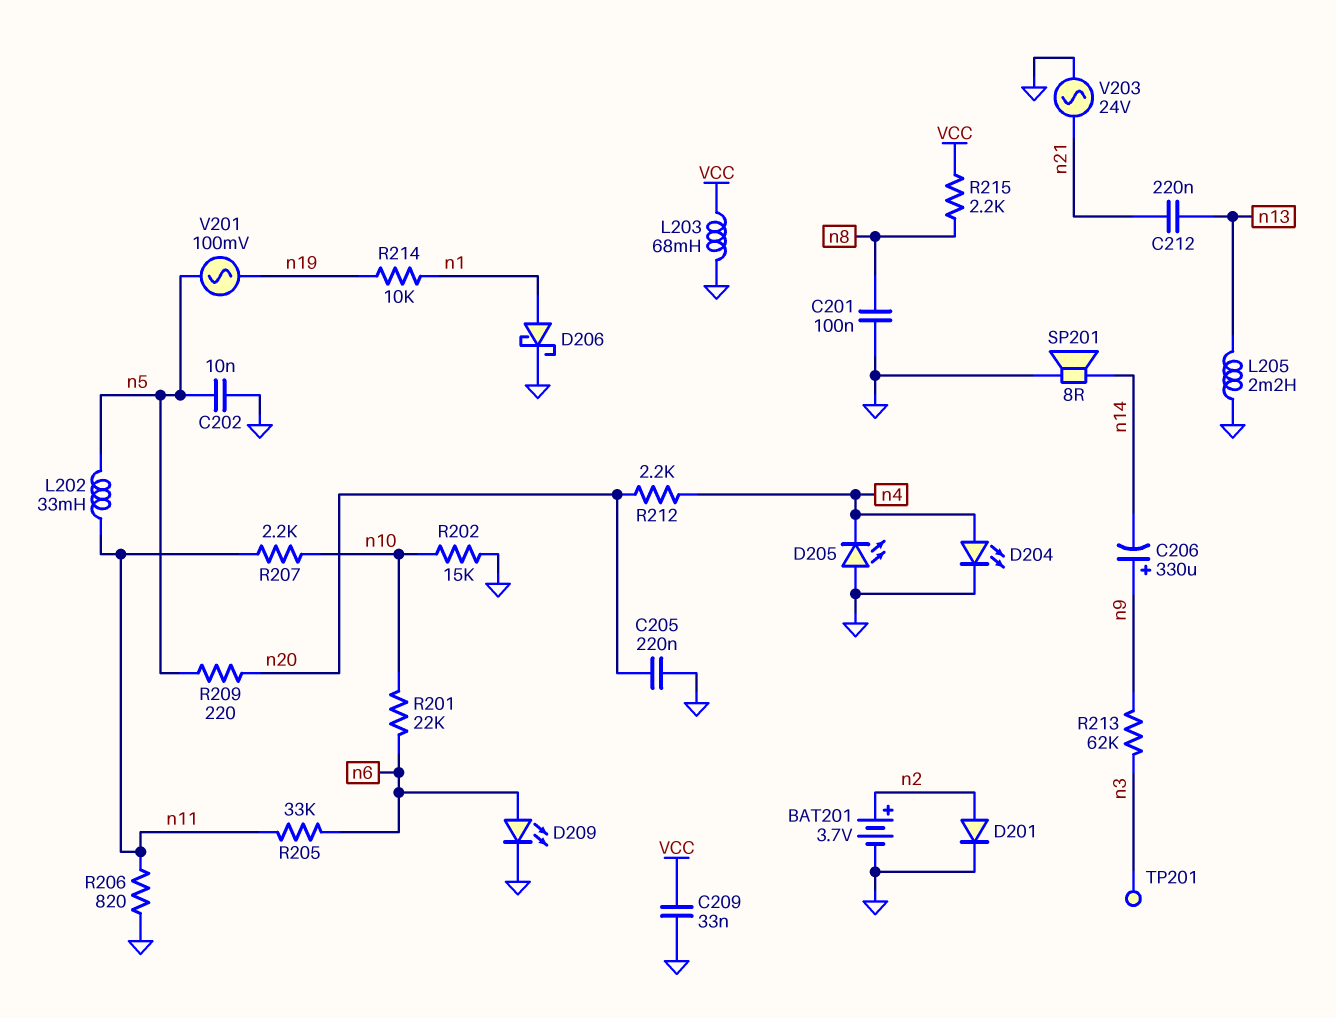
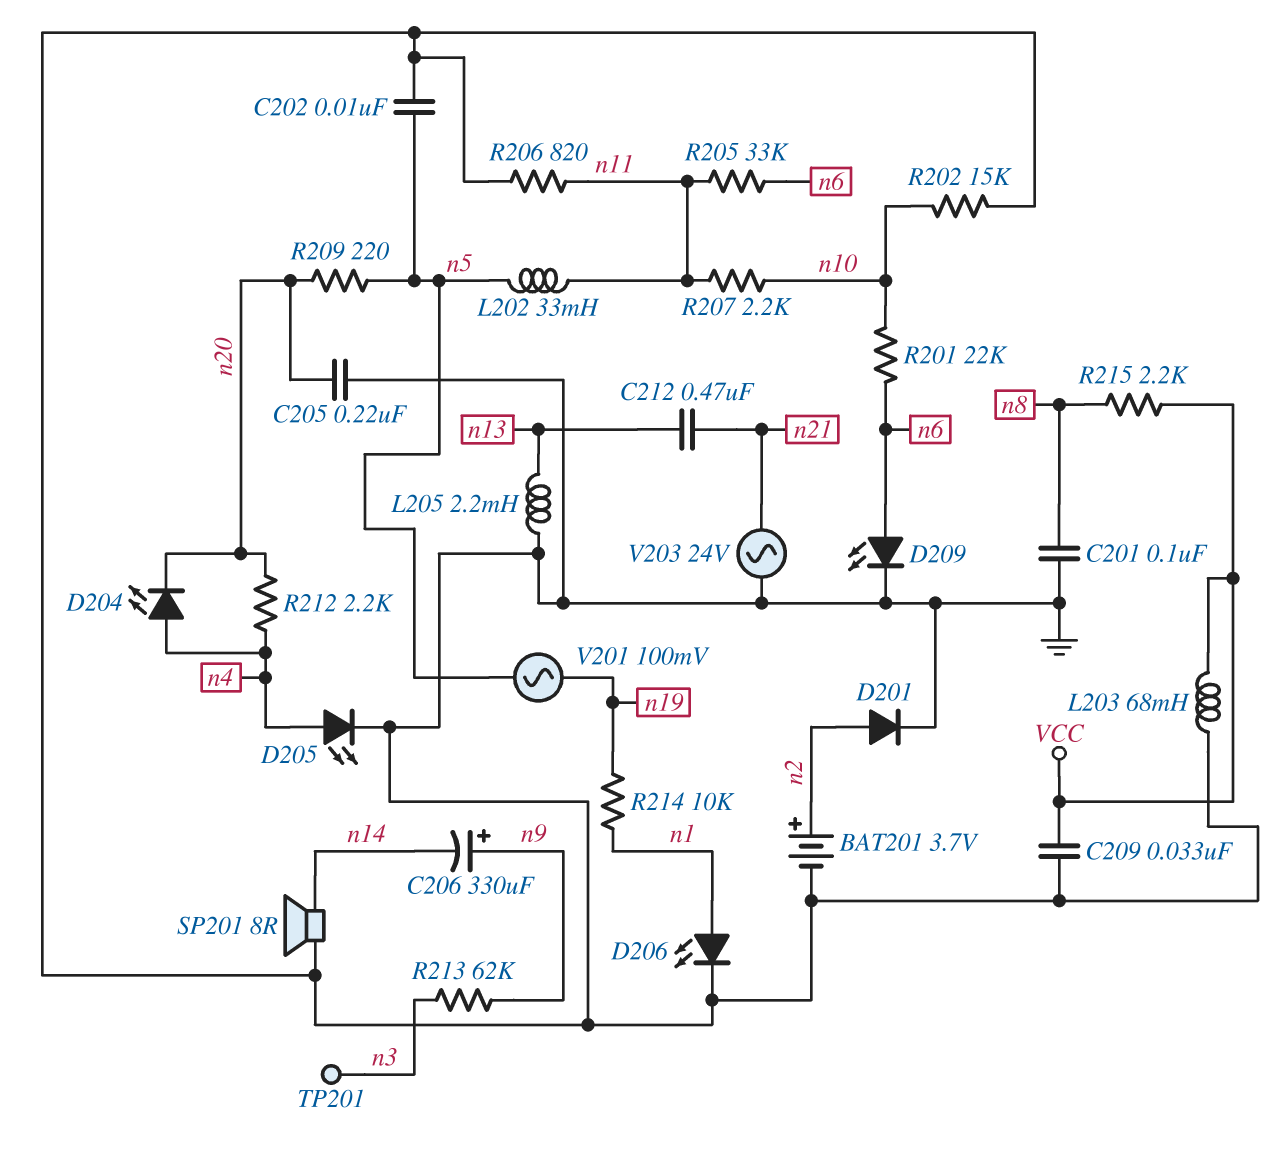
C212: 220nF (n13, n21) -> 470nF (n13, n21)
D204: LED (A n4, K GND) -> LED (A n4, K n20)
D205: LED (A GND, K n4) -> LED (A n4, K GND)
D206: schottky (A n1, K GND) -> LED (A n1, K GND)

